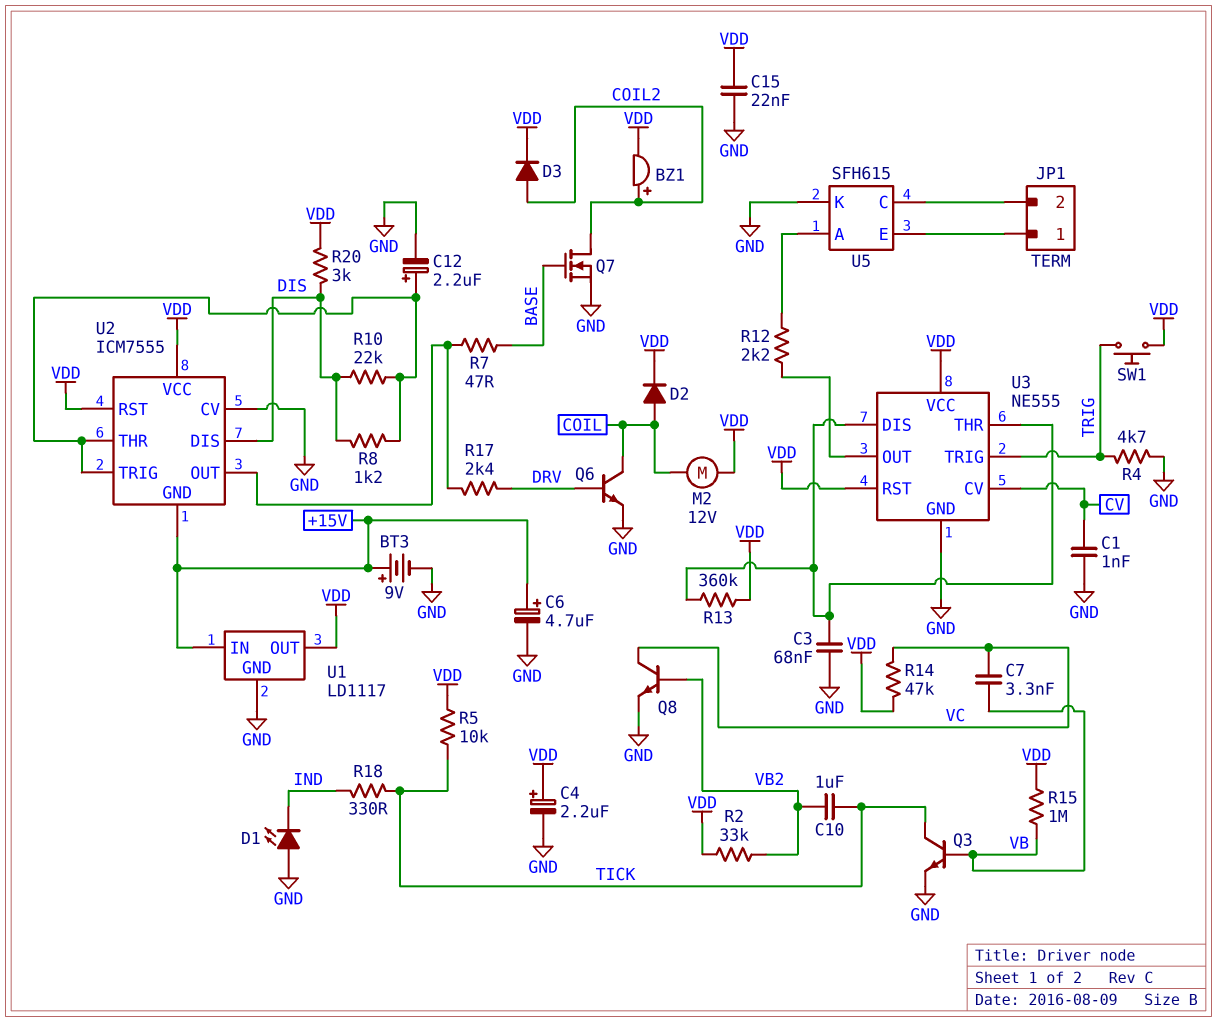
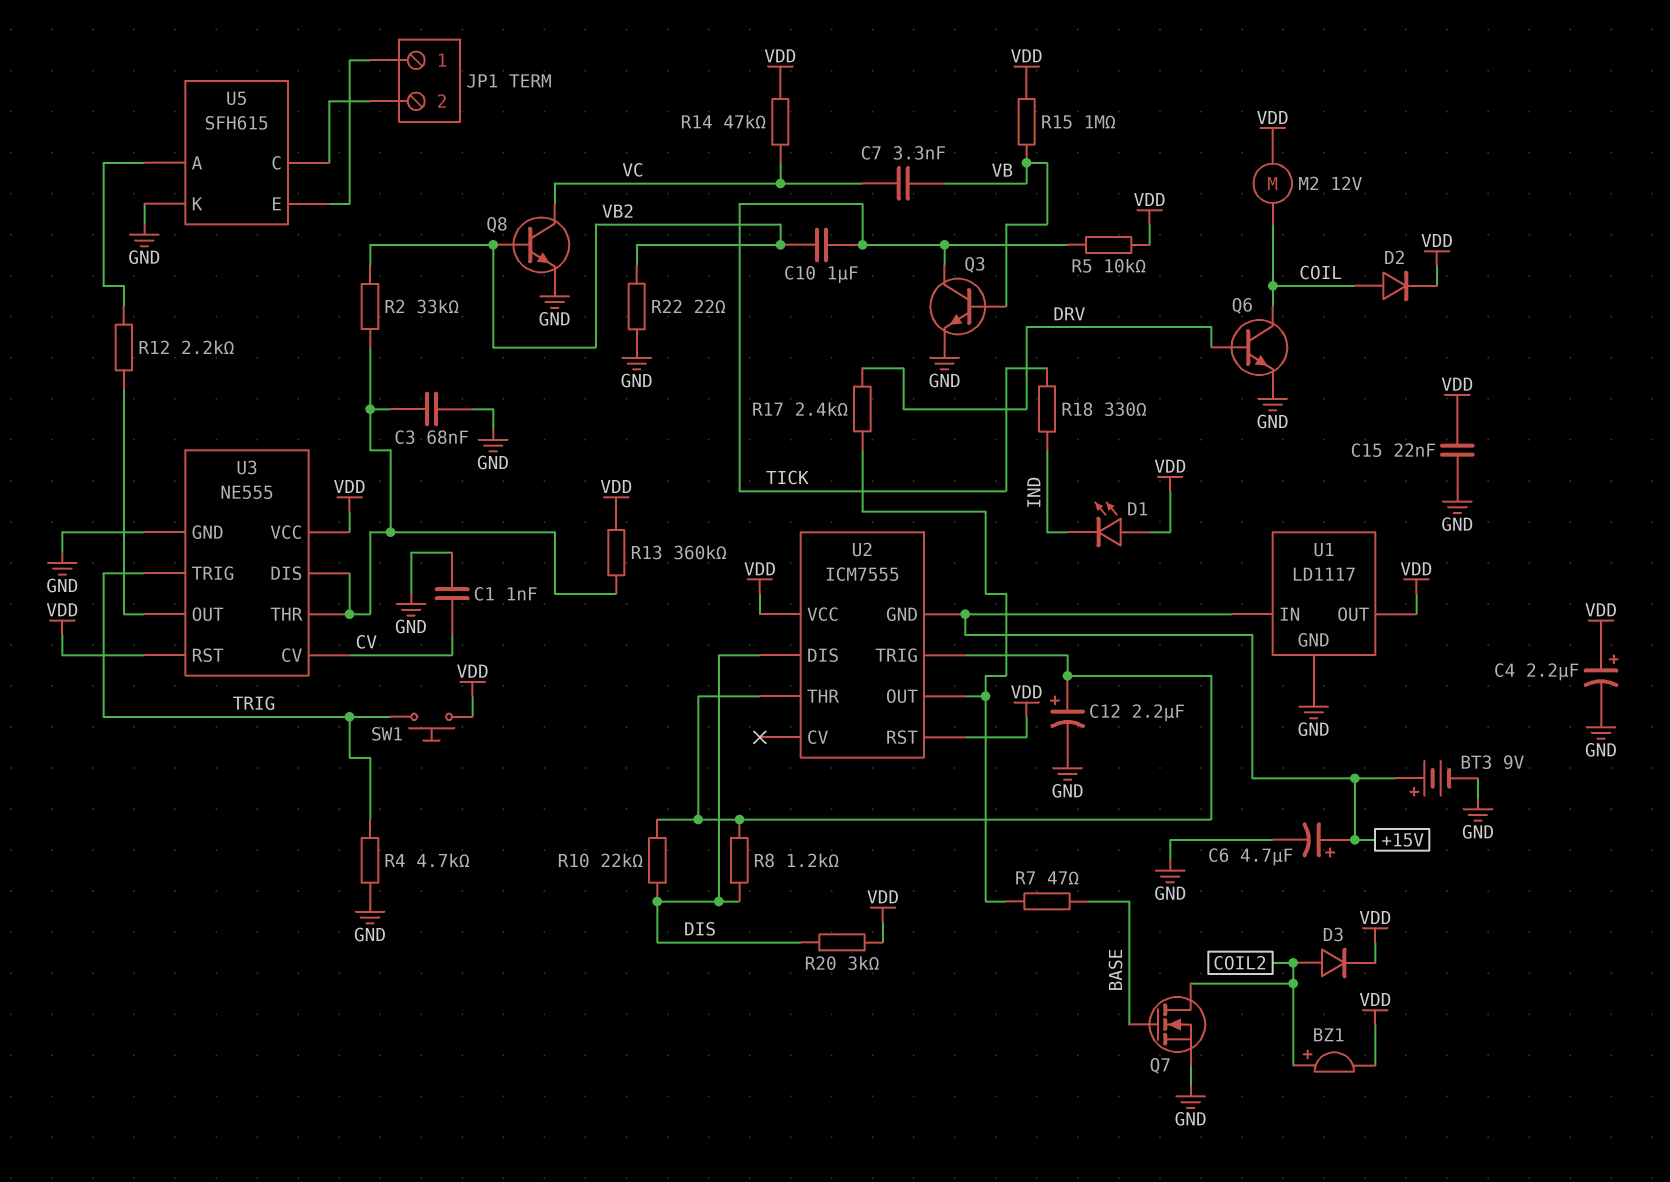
D1: LED (A GND, K IND) -> LED (A VDD, K IND)
R2: 33k (VB2, VDD) -> 33k (U3/DIS, VB2)
R22: none -> 22 (GND, VB2)
U2 pin CV: GND -> none

